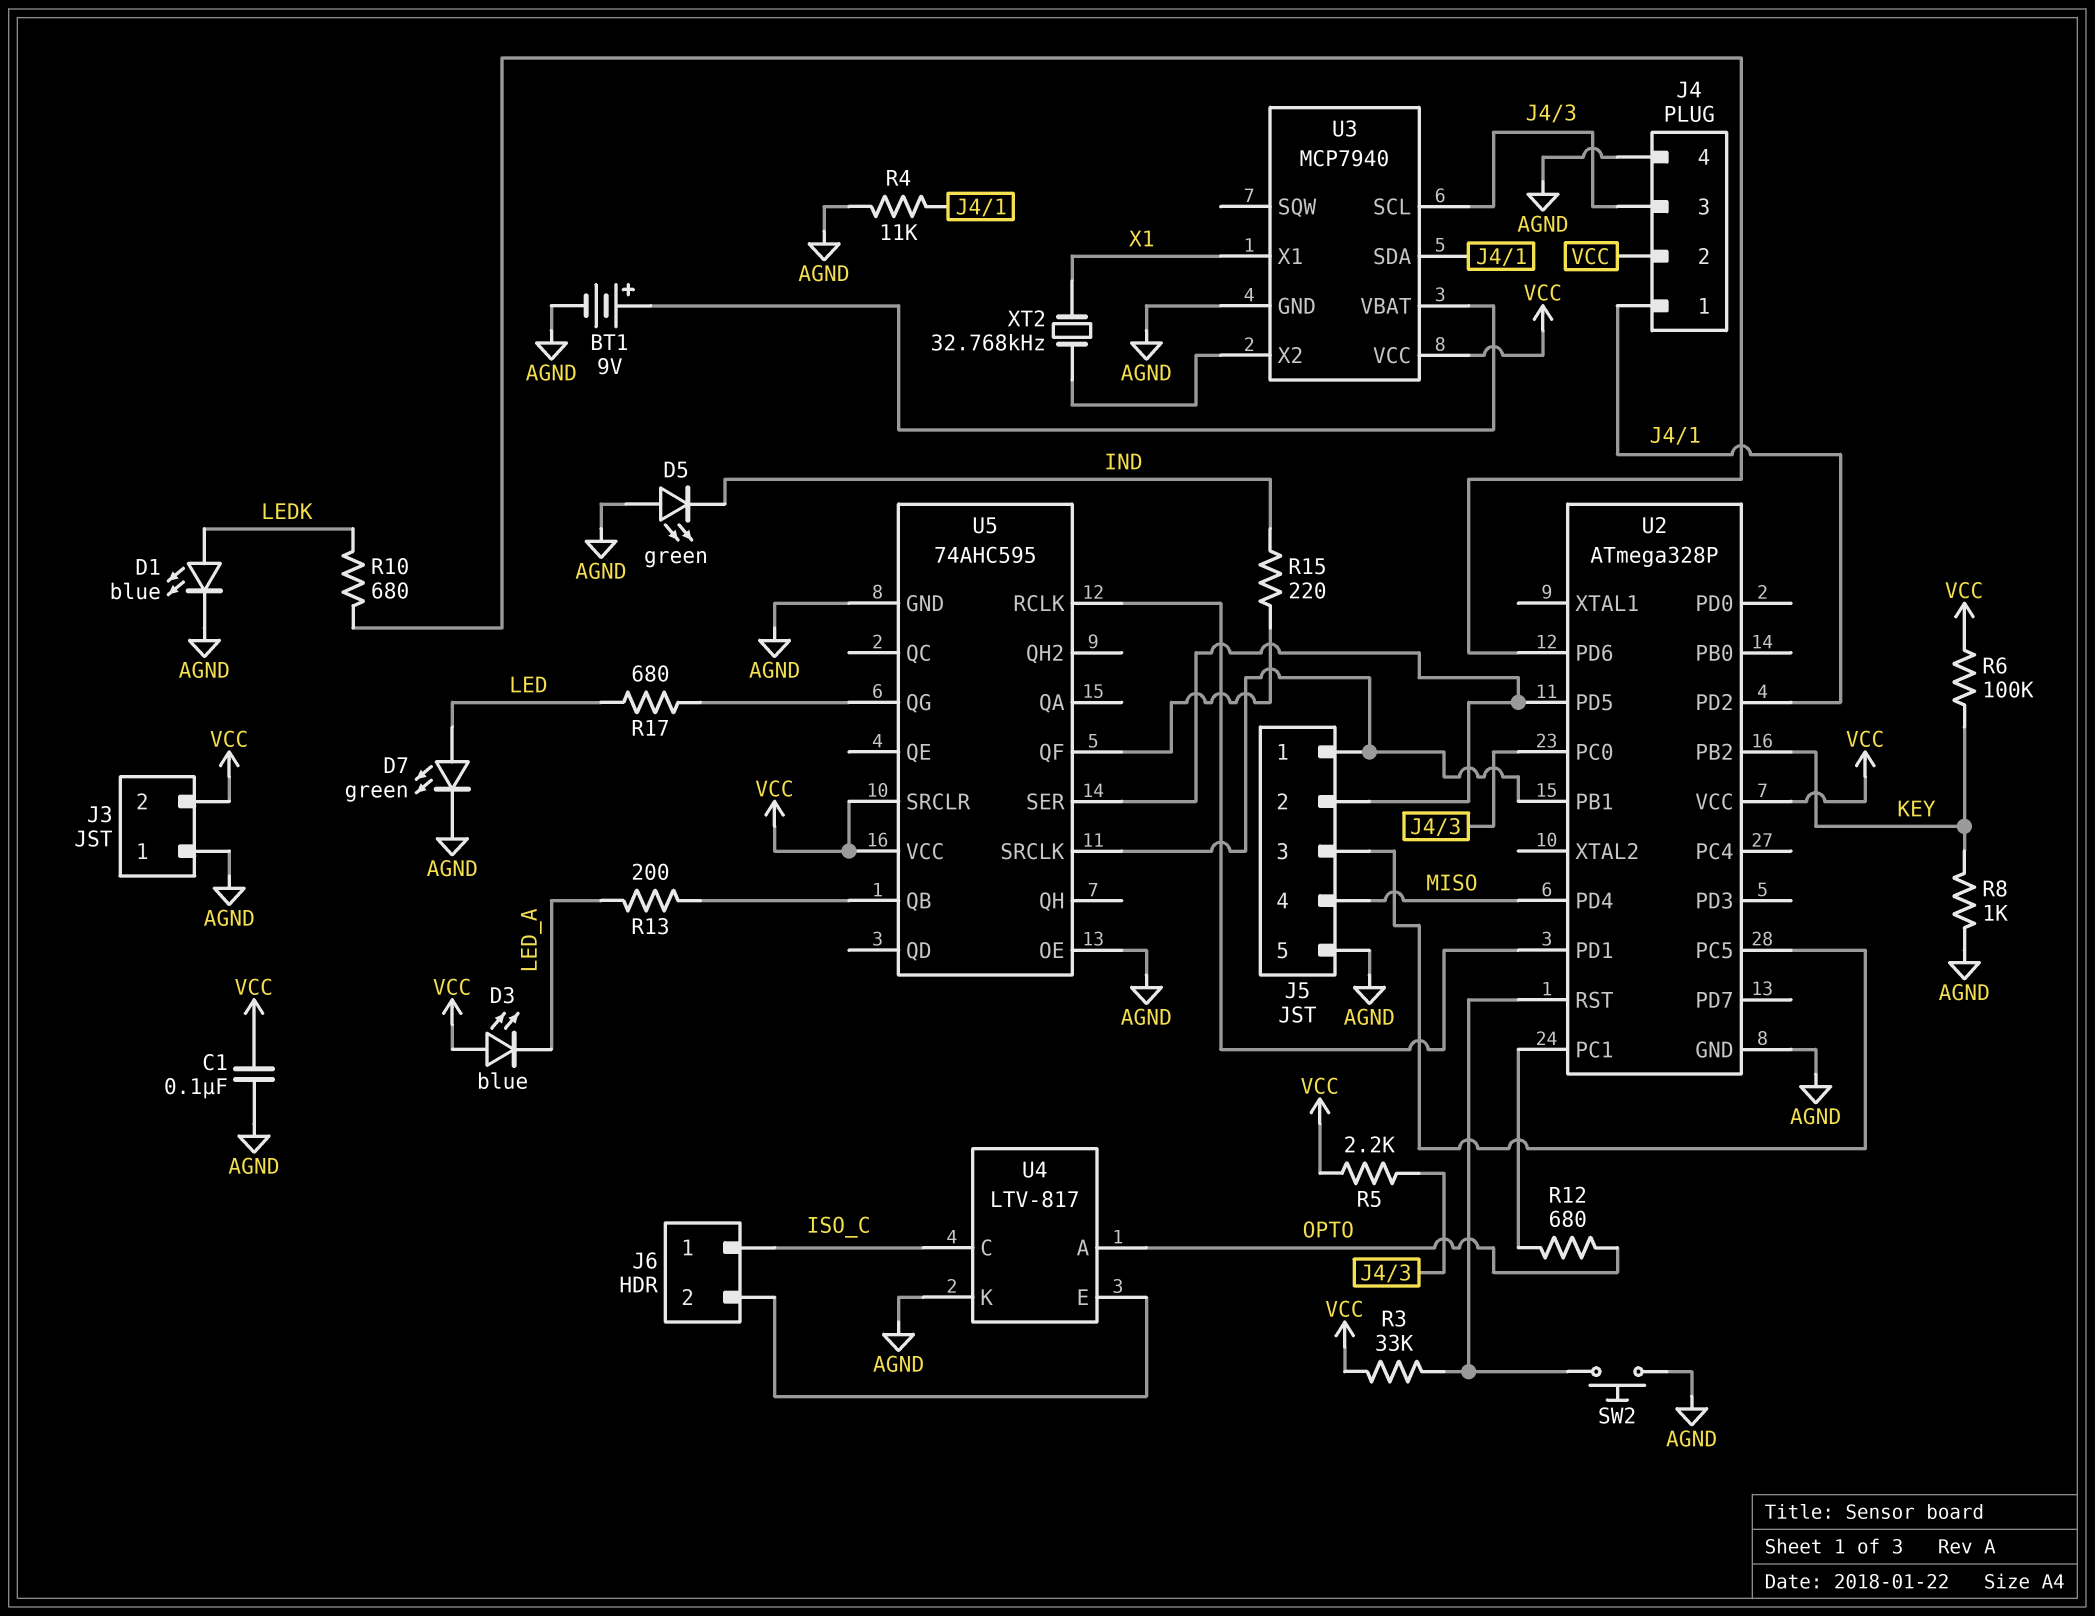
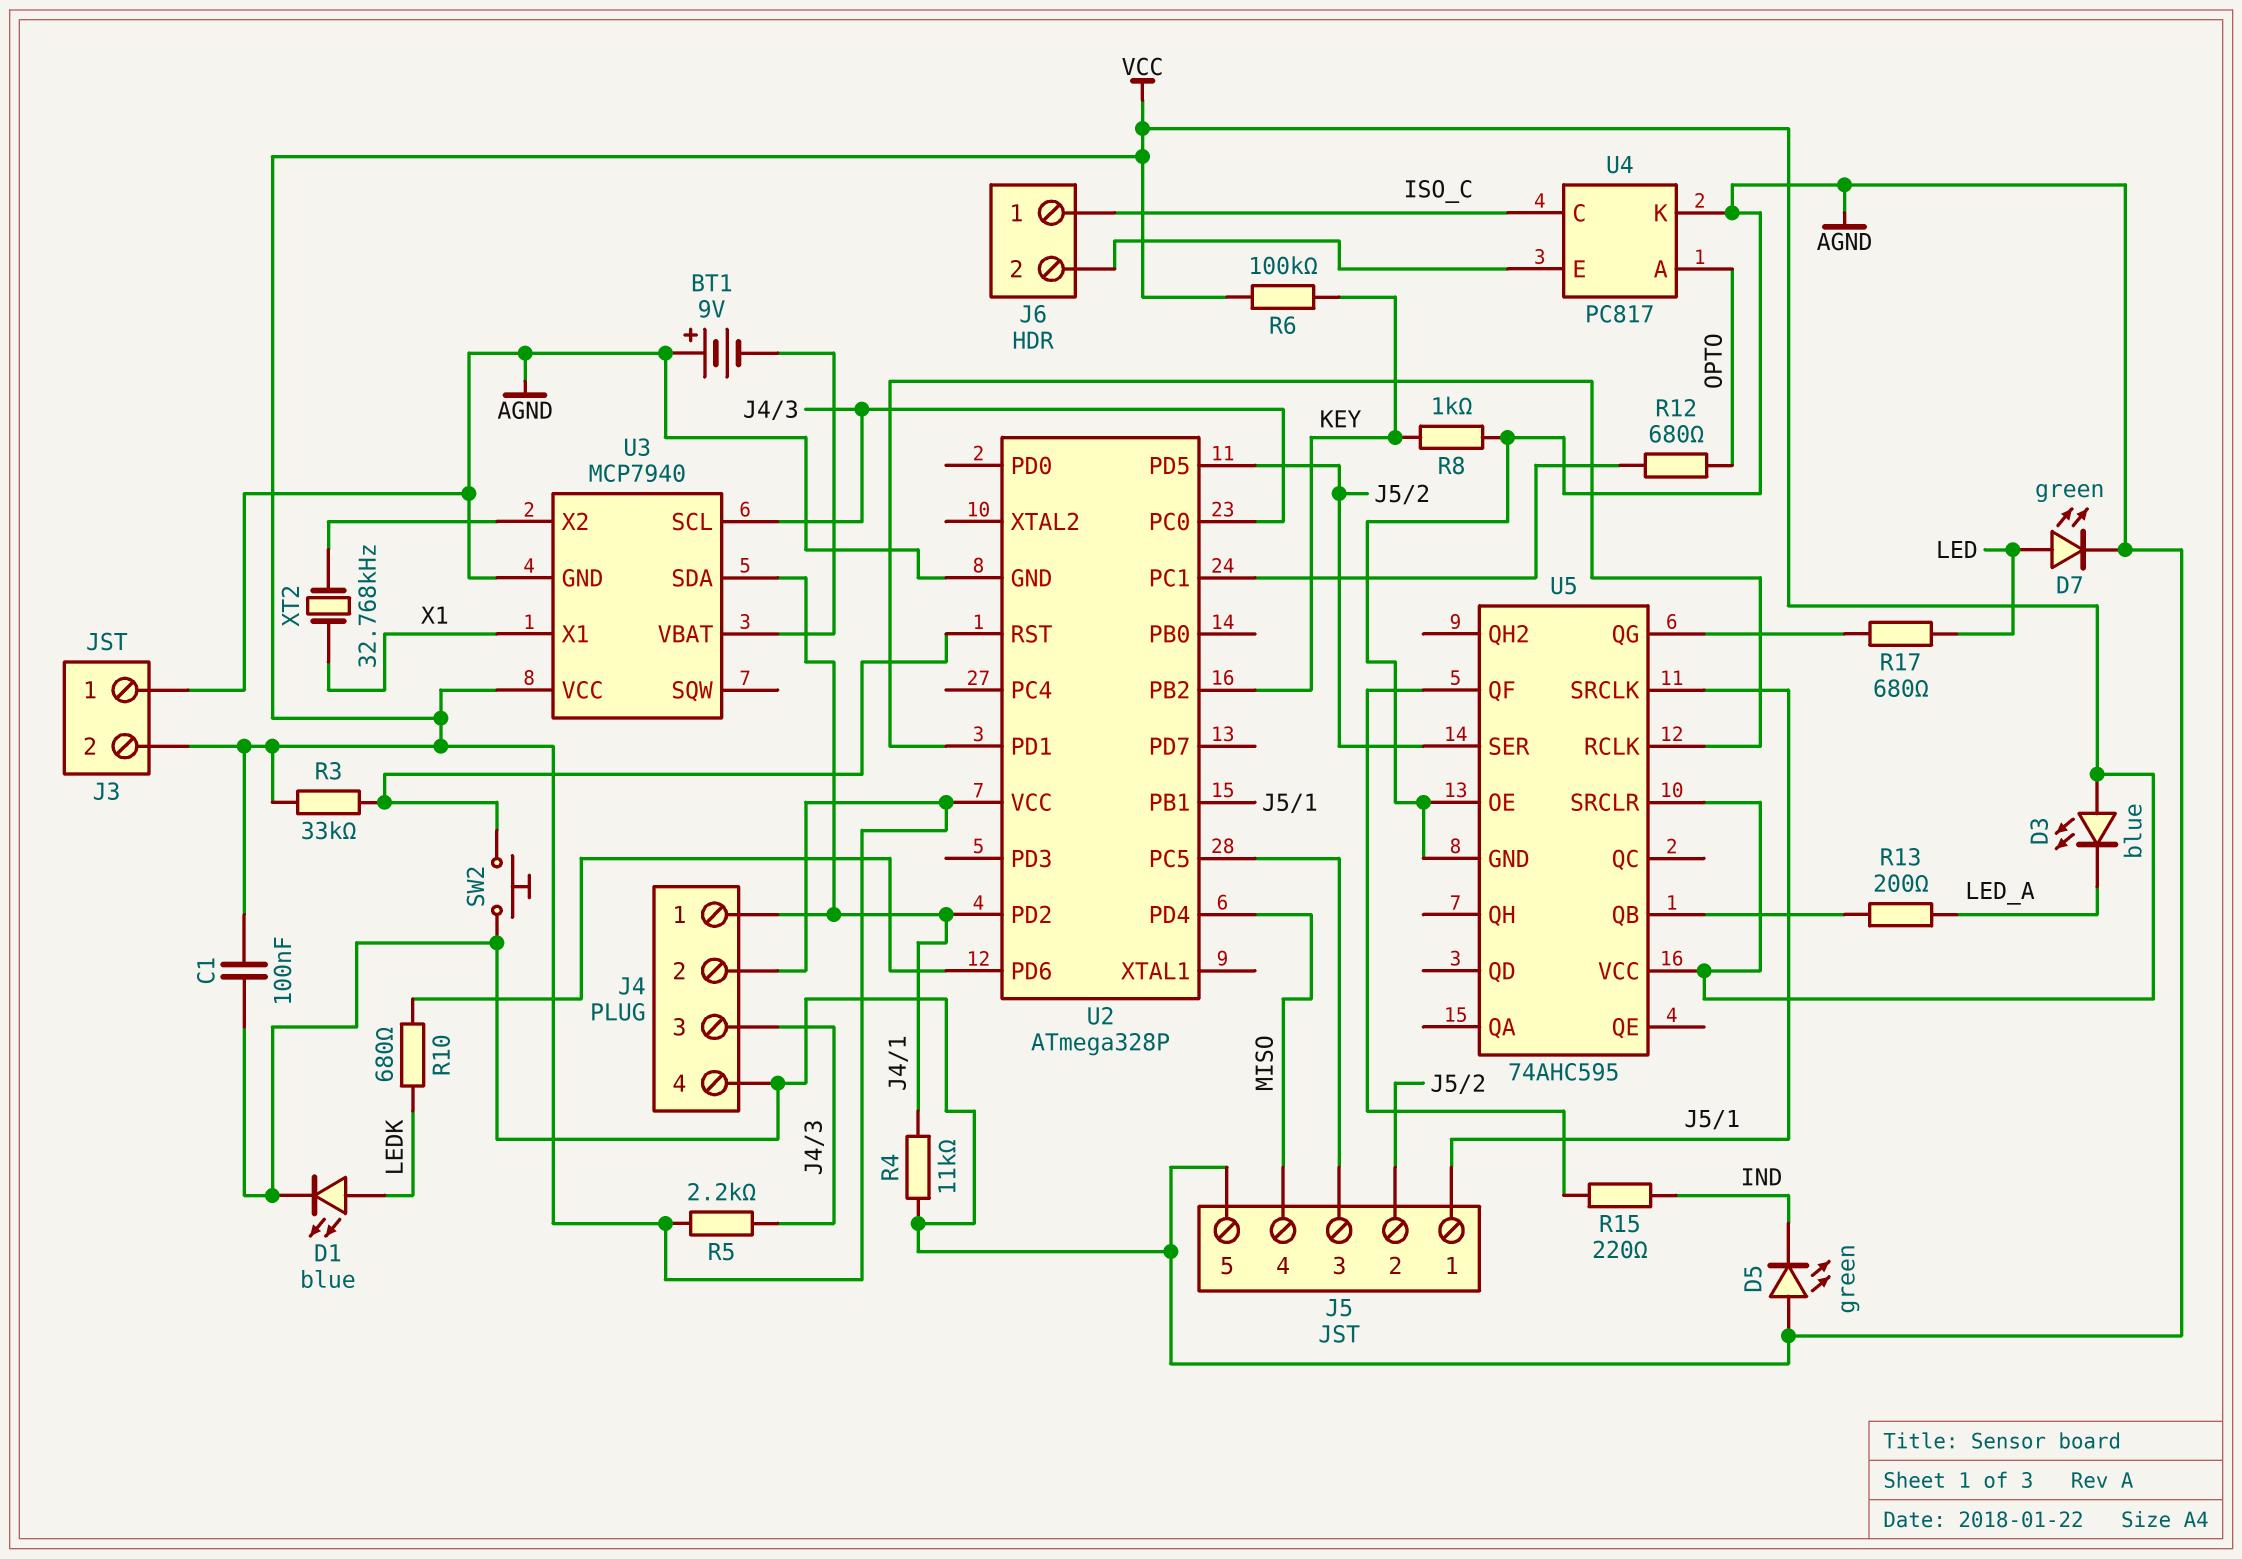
BT1: 9V (plus U3/VBAT, minus AGND) -> 9V (plus AGND, minus U3/VBAT)
U4: LTV-817 -> PC817

